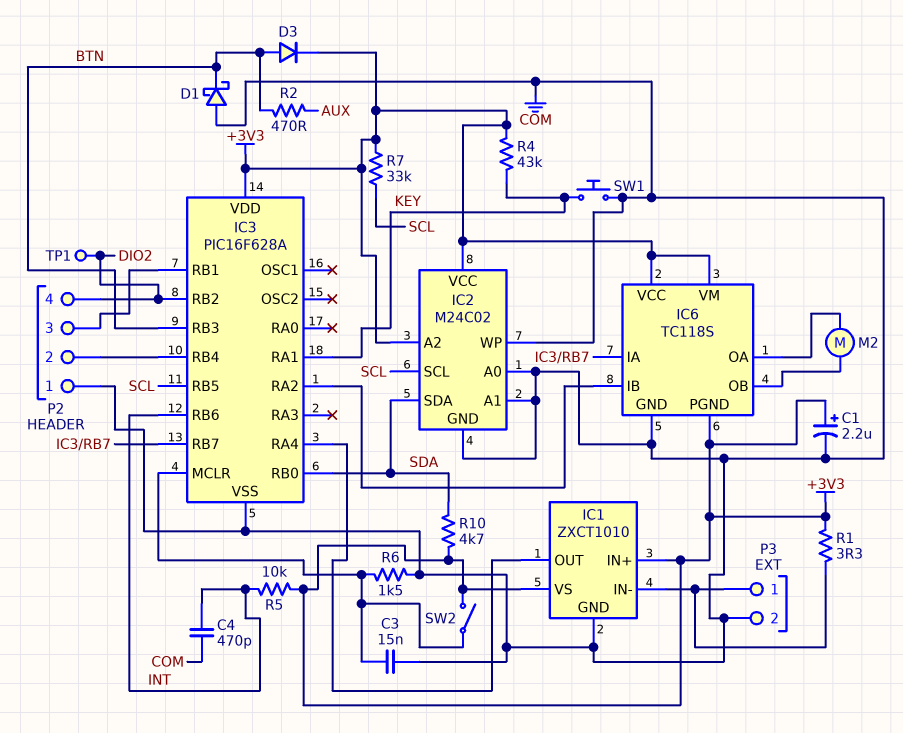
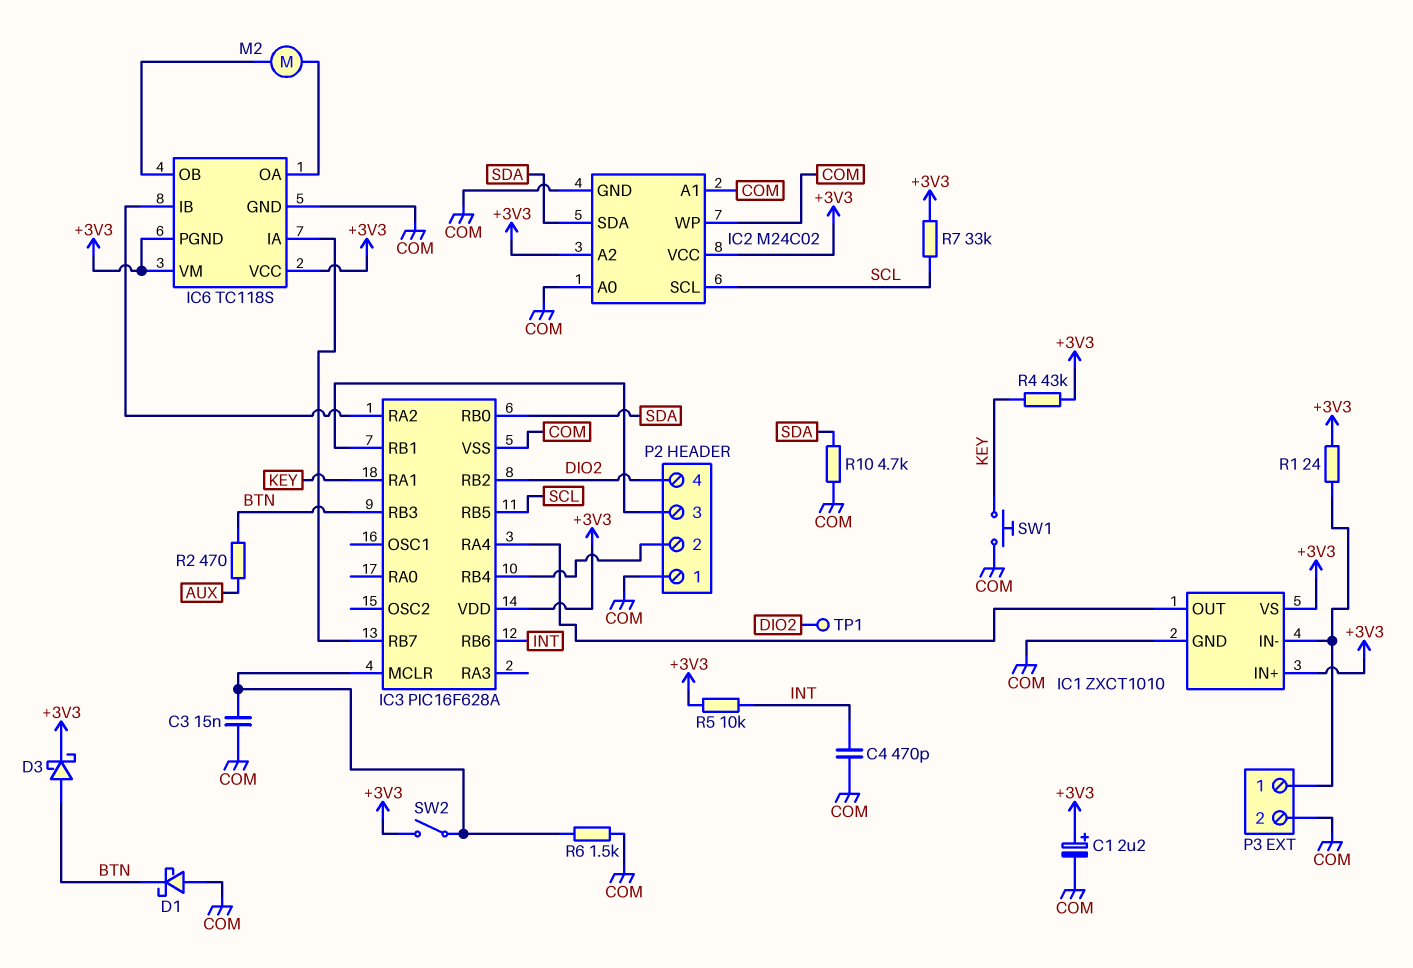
D3: diode (A BTN, K +3V3) -> schottky (A BTN, K +3V3)
R1: 3.3 (+3V3, IC1/IN-) -> 24 (+3V3, IC1/IN-)
R10: 4.7k (+3V3, SDA) -> 4.7k (COM, SDA)

